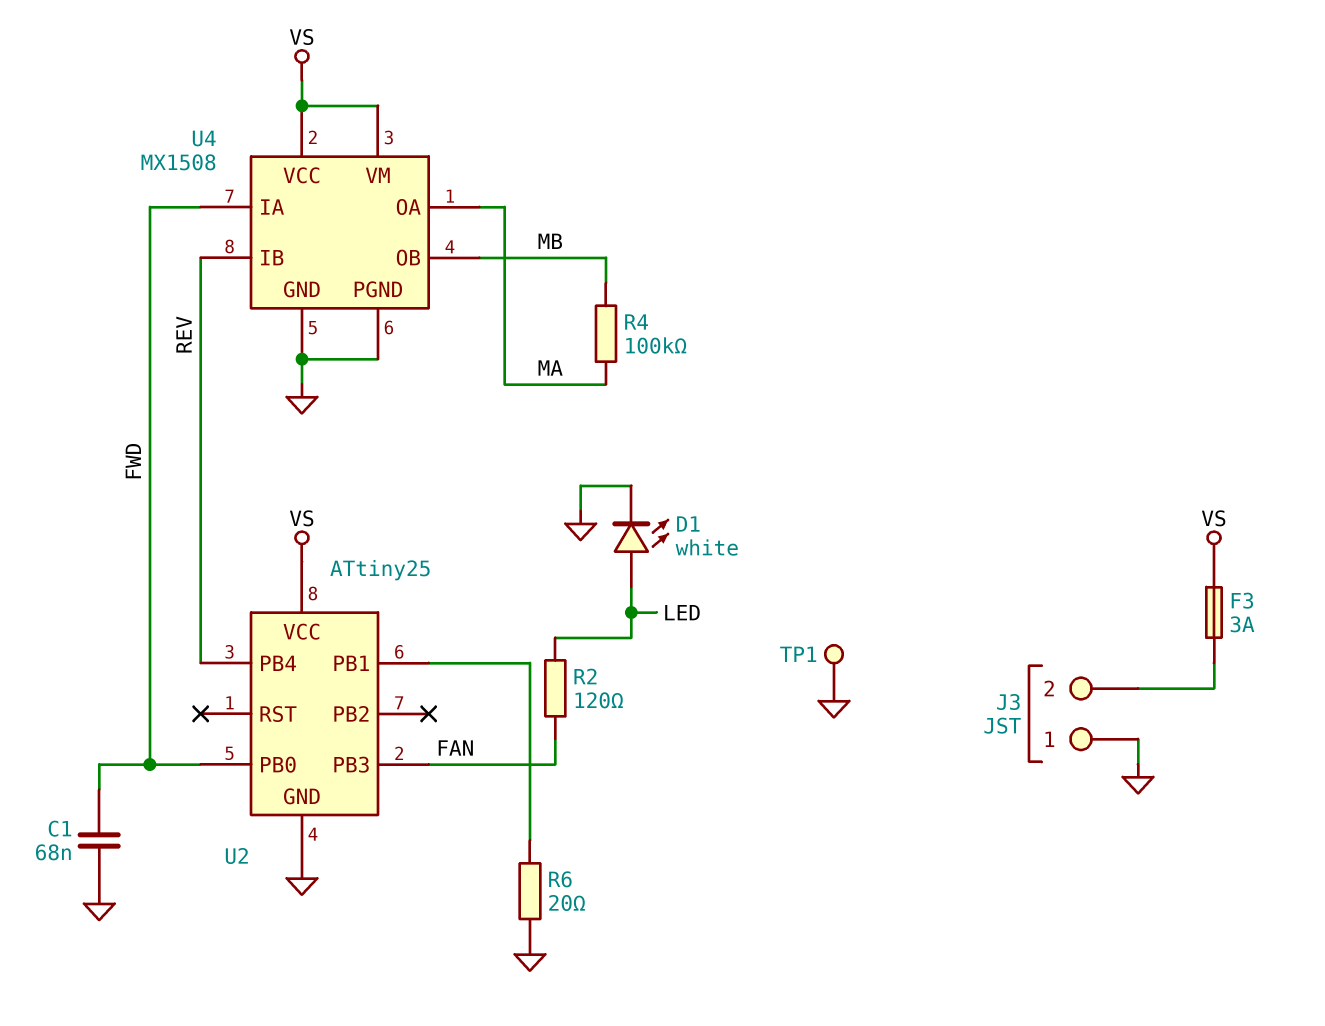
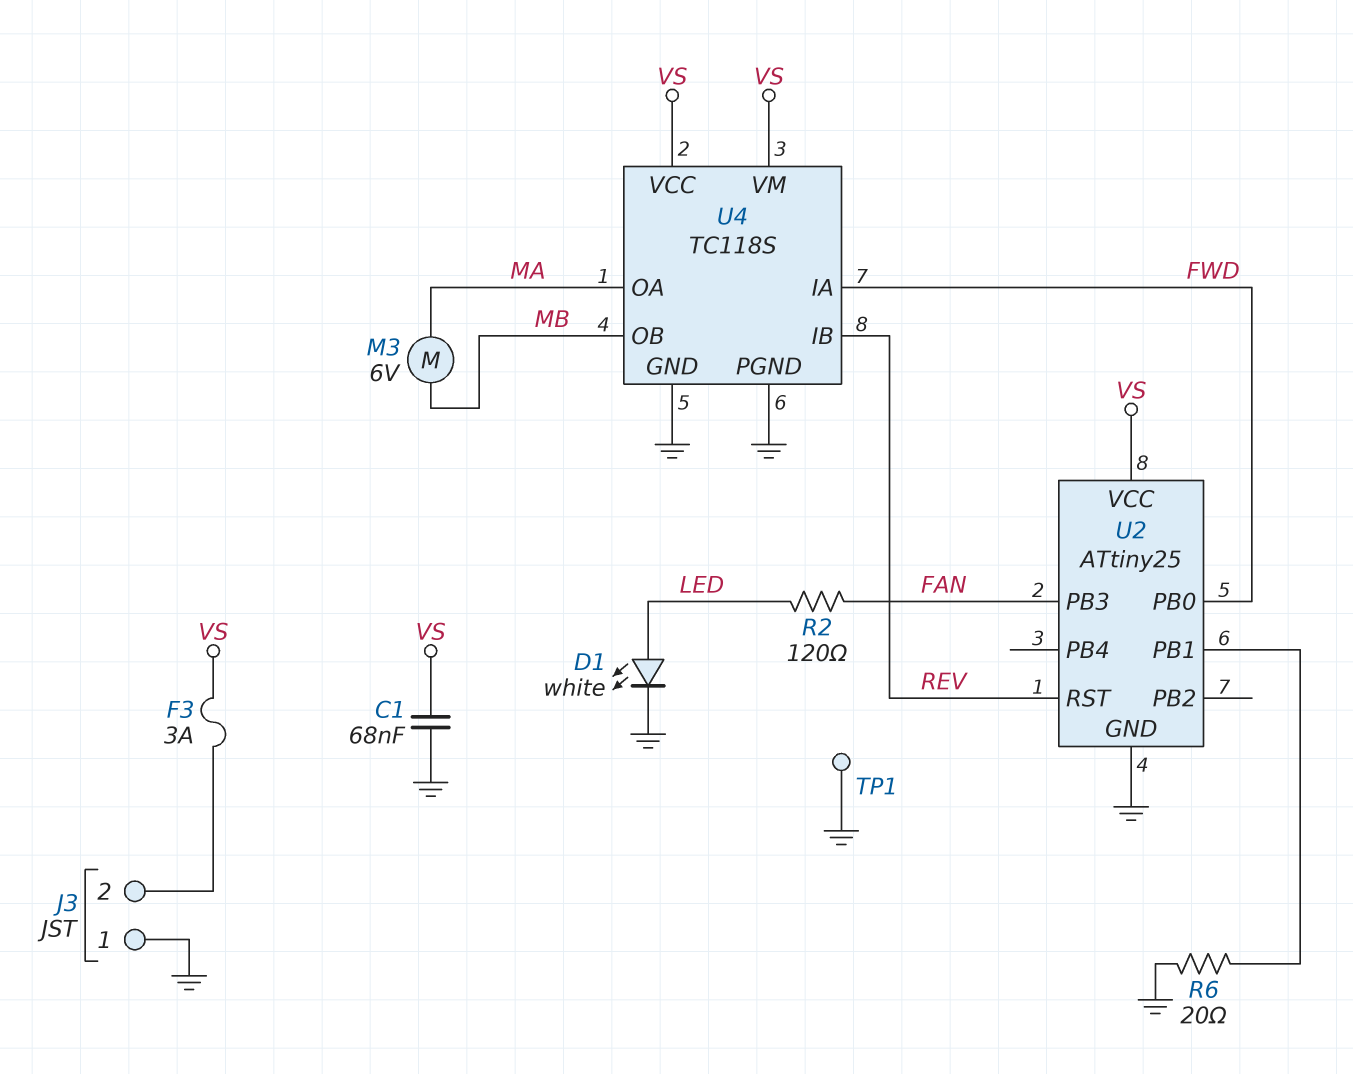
C1: 68nF (FWD, GND) -> 68nF (GND, VS)
M3: none -> motor 6V (MA, MB)
R4: 100k (MA, MB) -> none
U2 pin PB4: REV -> none
U2 pin RST: none -> REV
U4: MX1508 -> TC118S

